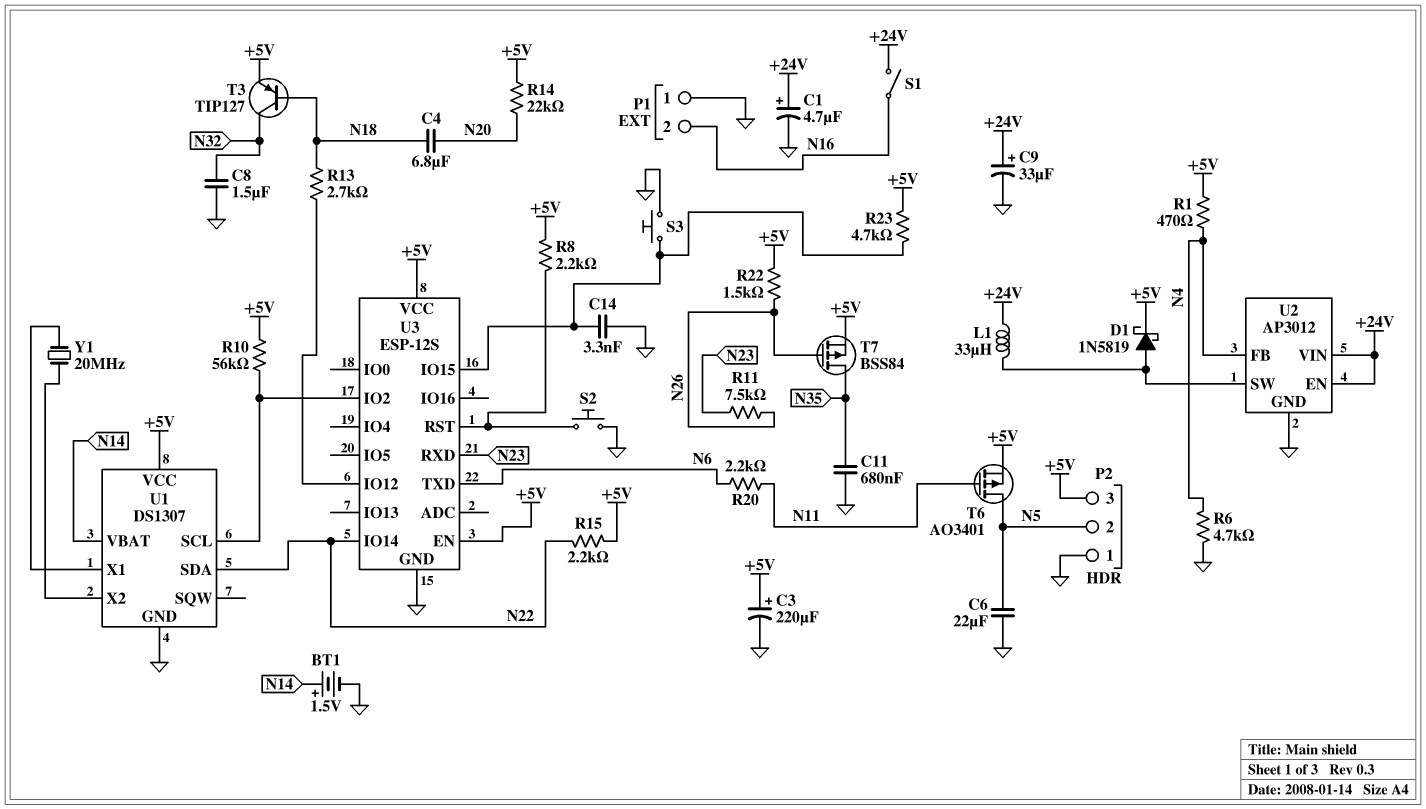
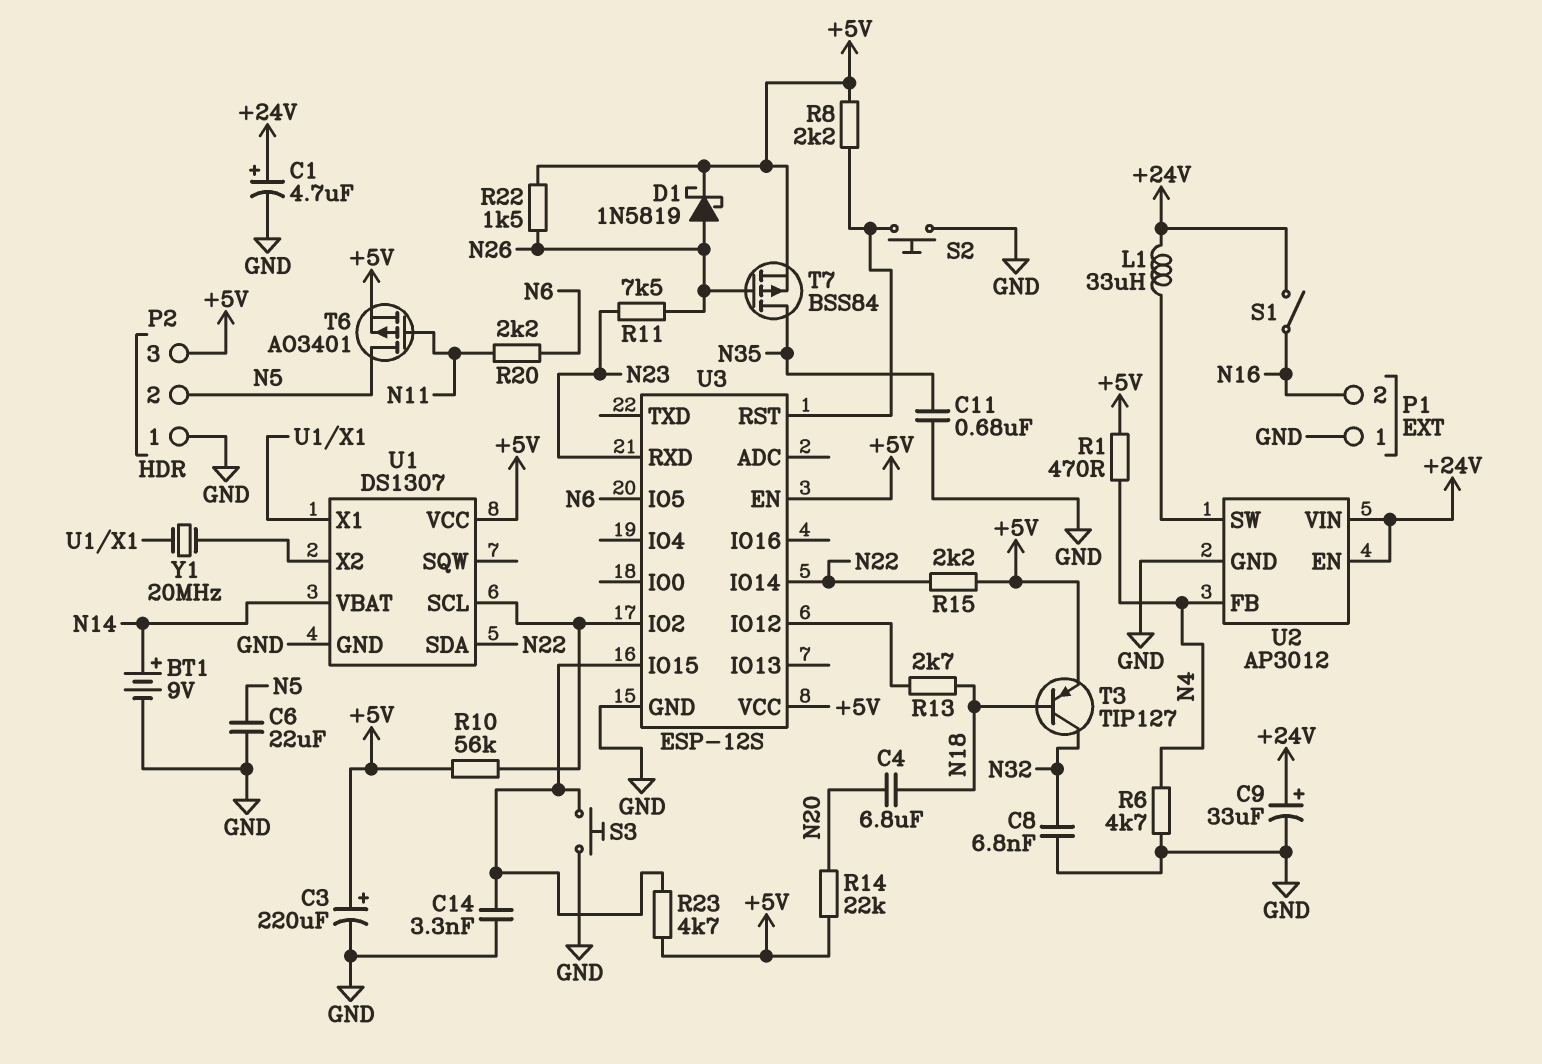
BT1: 1.5V (plus N14, minus GND) -> 9V (plus N14, minus GND)
C8: 1.5uF (GND, N32) -> 6.8nF (GND, N32)
D1: schottky 1N5819 (A U2/SW, K +5V) -> schottky 1N5819 (A N26, K +5V)
U3 pin IO5: none -> N6
U3 pin TXD: N6 -> none

